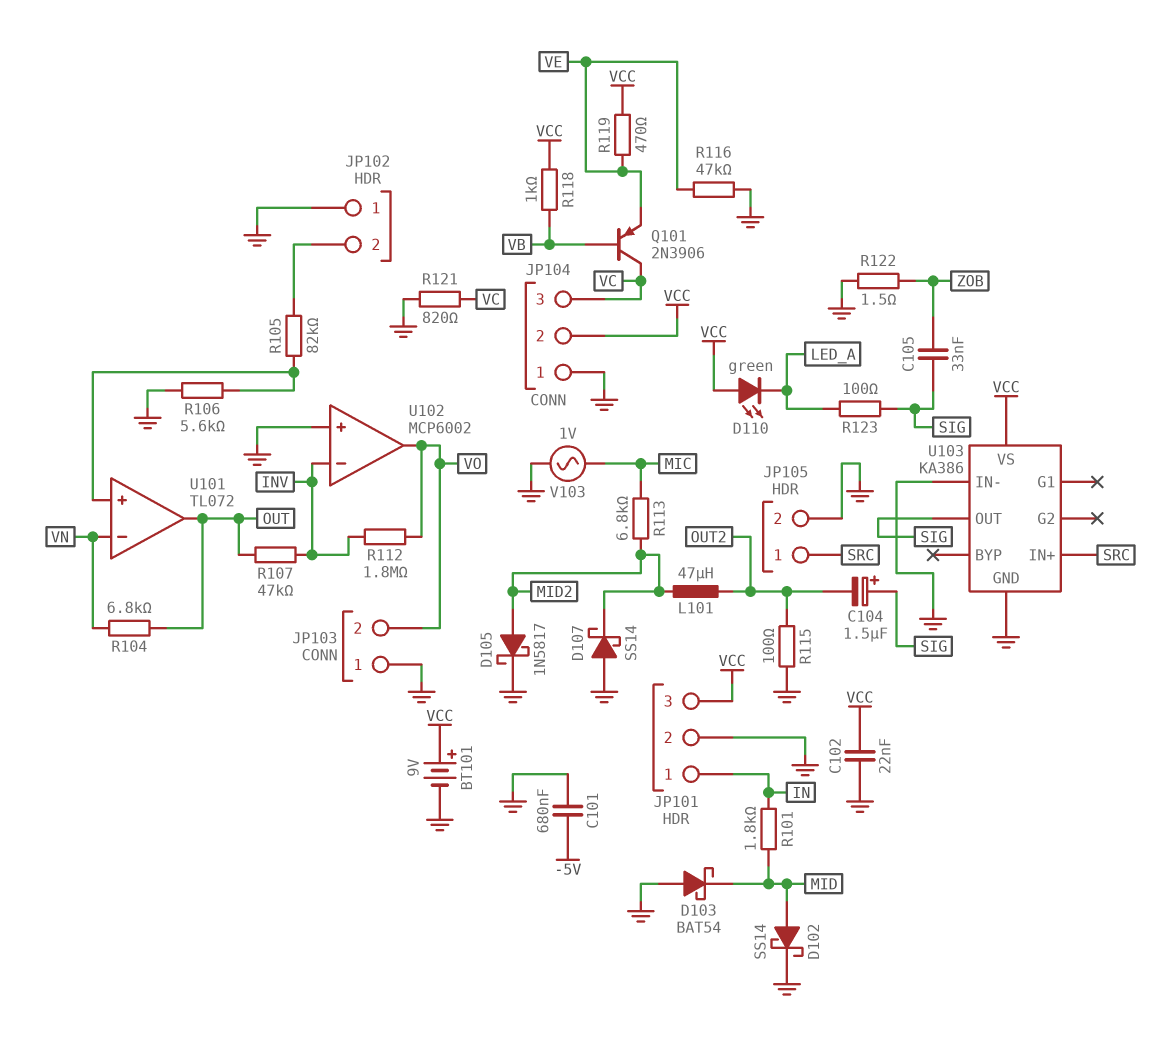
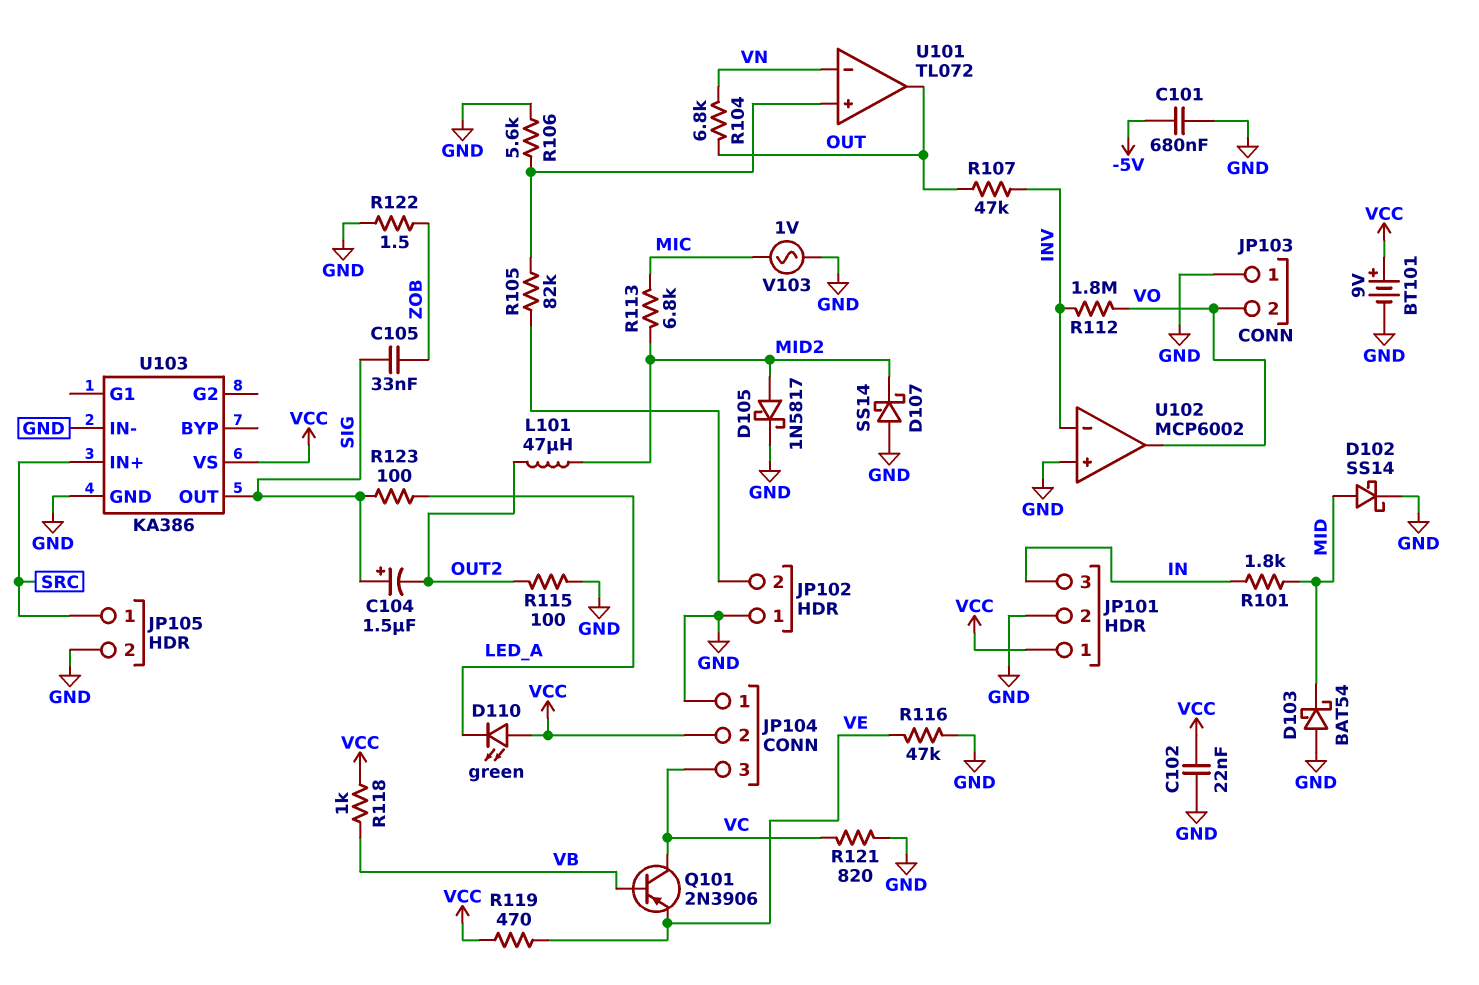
JP101 pin 1: IN -> VCC
JP101 pin 3: VCC -> IN

